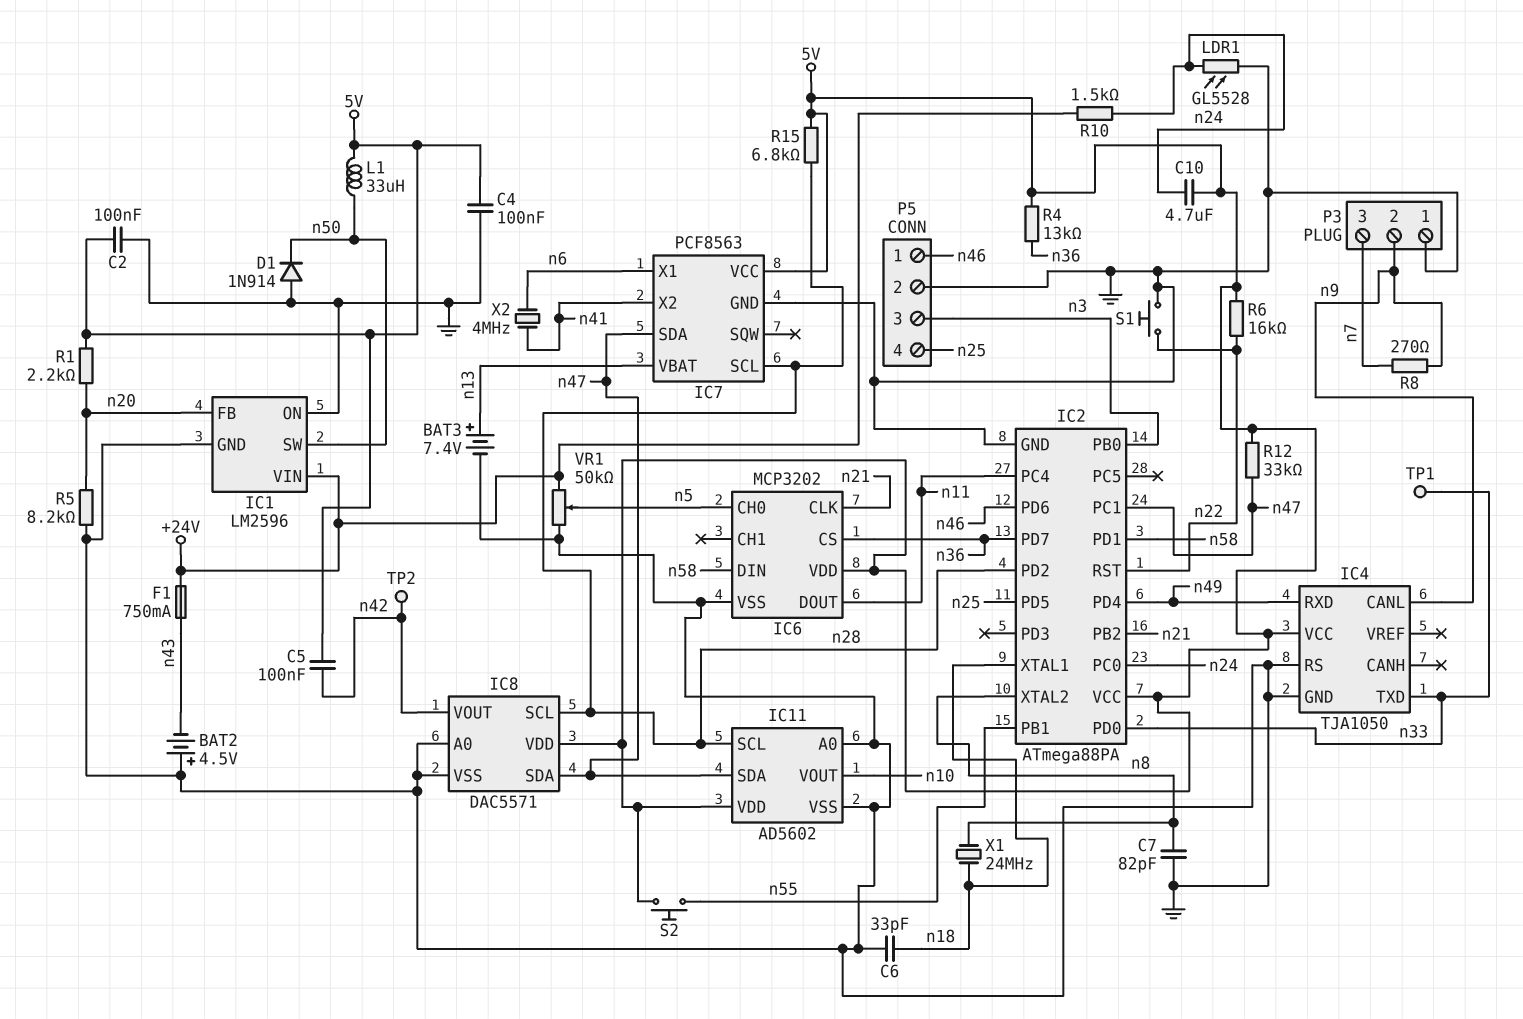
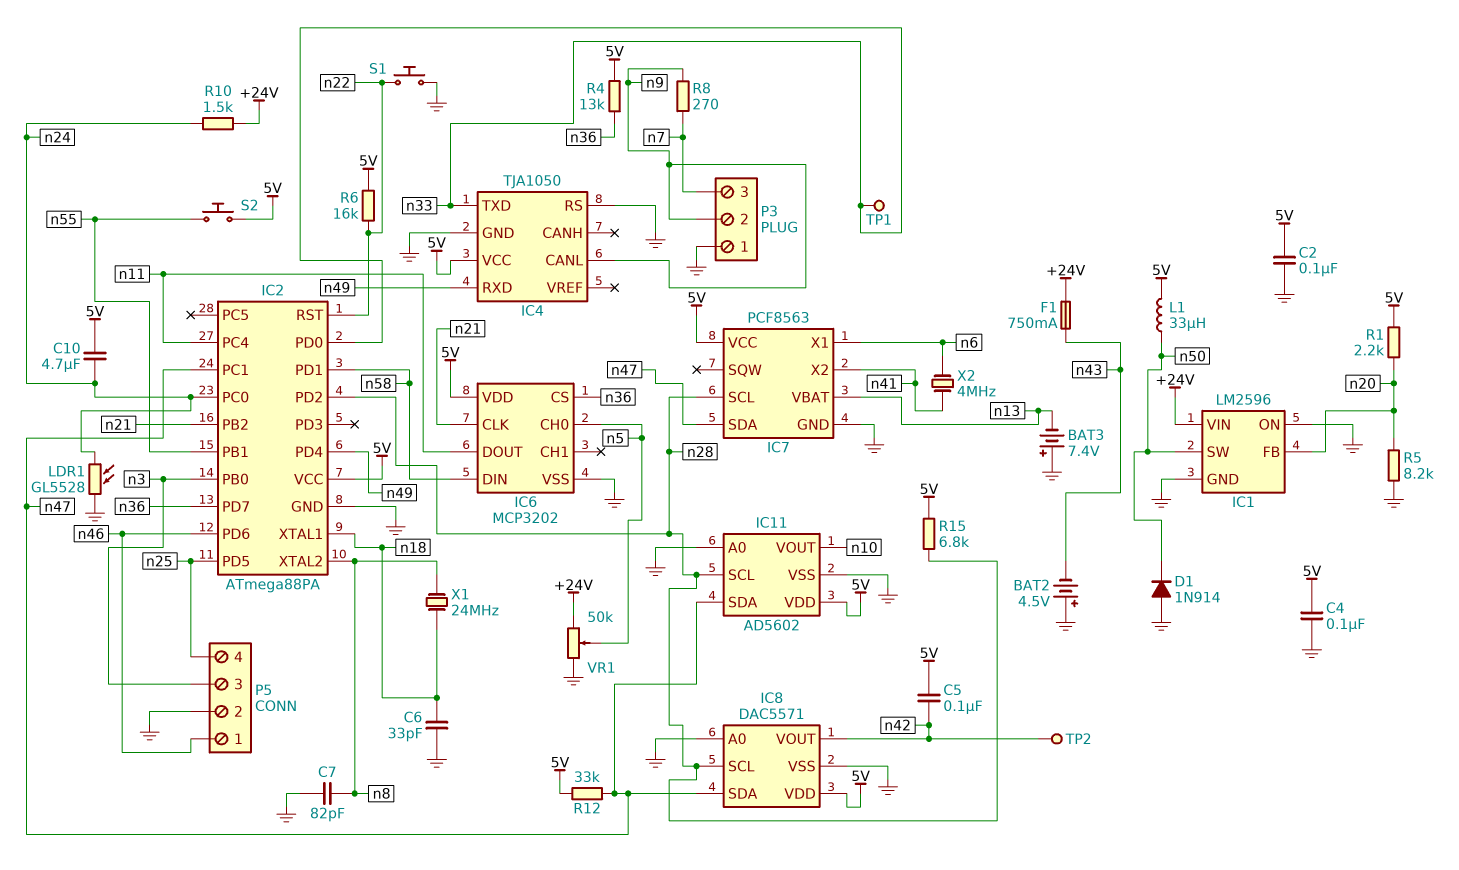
BAT3: 7.4V (plus n13, minus GND) -> 7.4V (plus GND, minus n13)

